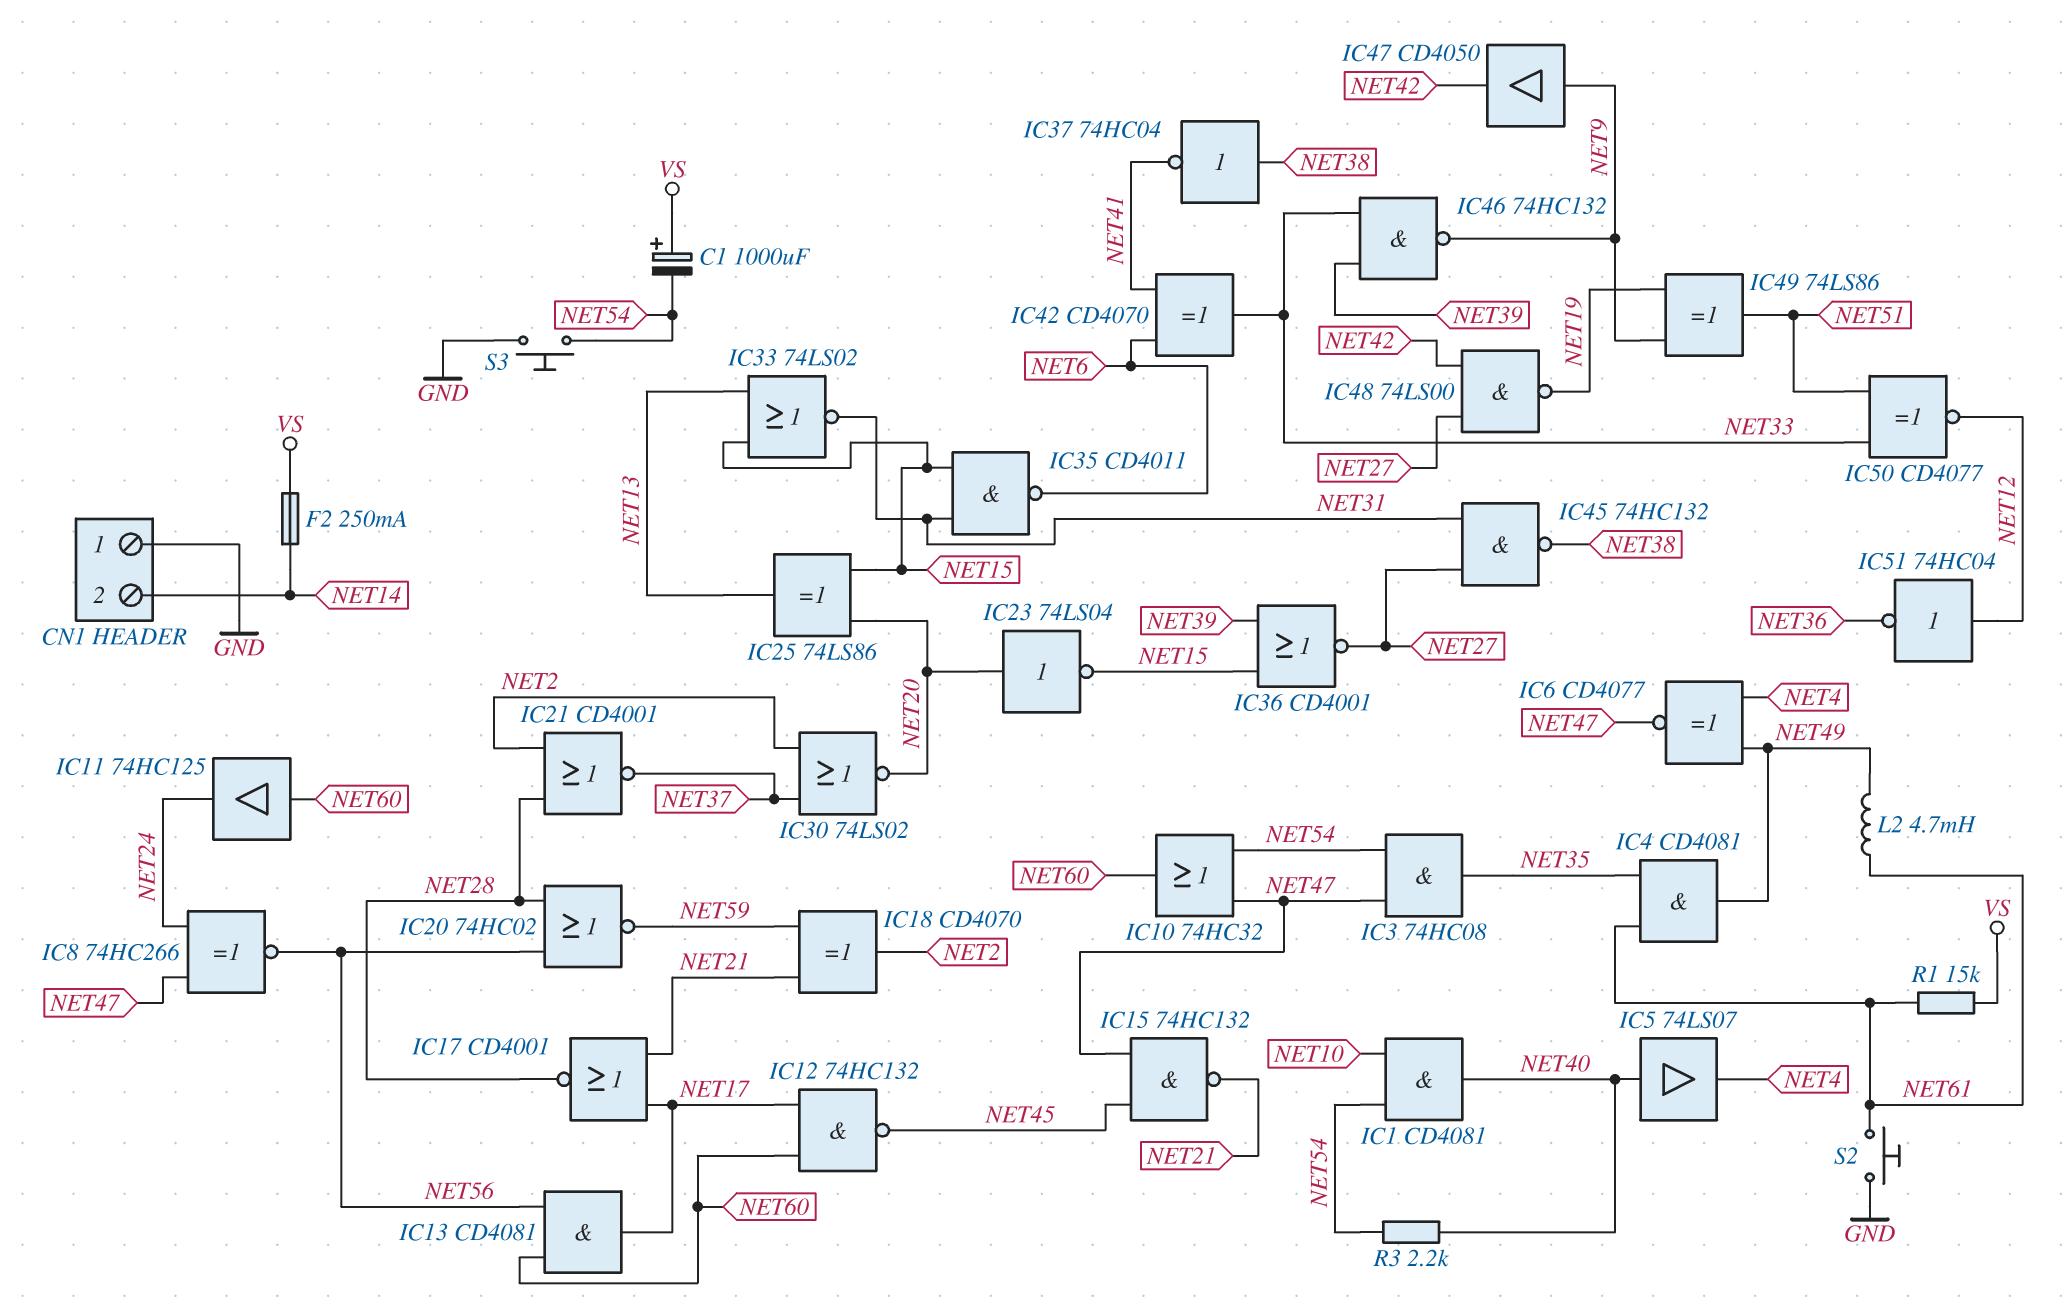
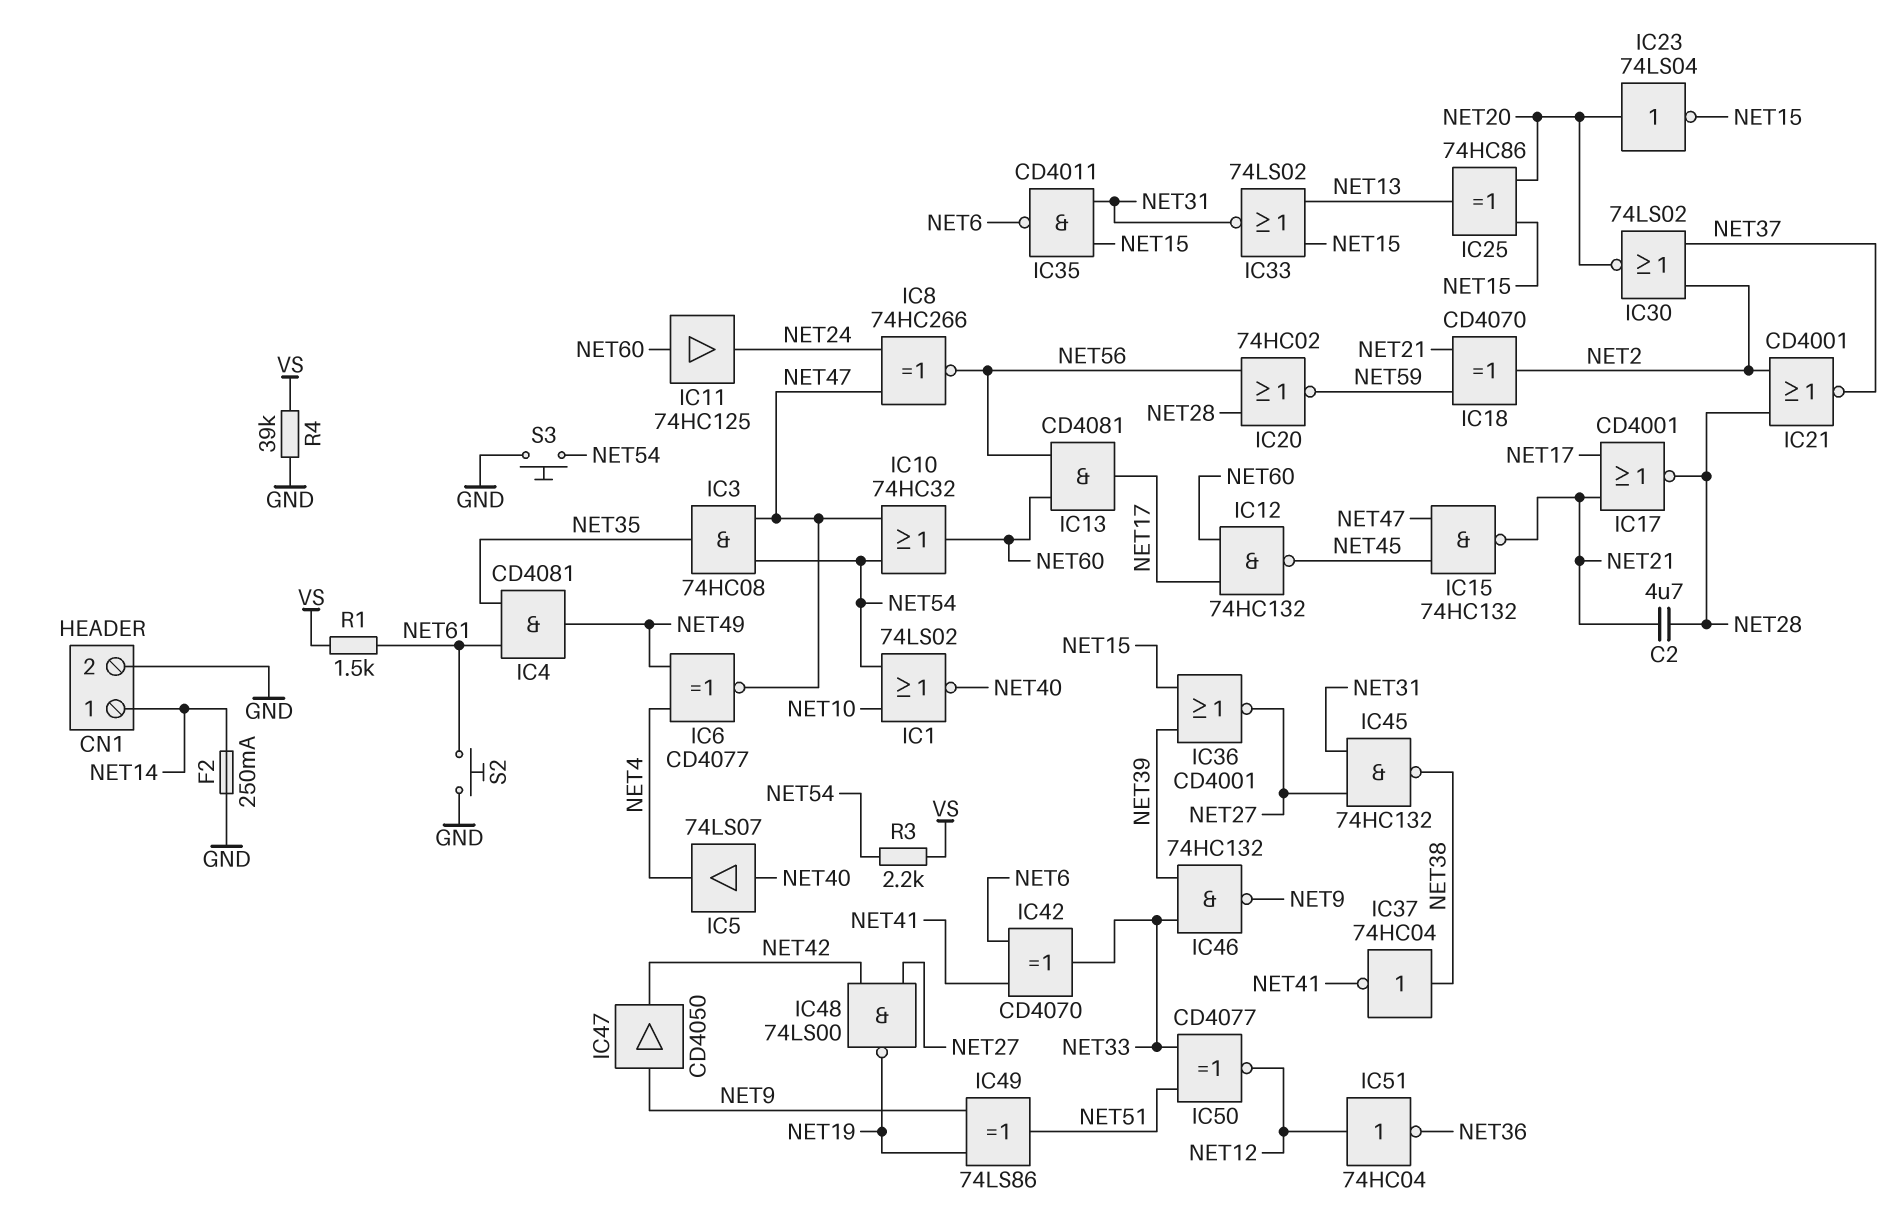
C1: 1000uF (plus VS, minus NET54) -> none
C2: none -> 4.7uF (NET21, NET28)
CN1 pin 1: GND -> NET14
CN1 pin 2: NET14 -> GND
F2: 250mA (NET14, VS) -> 250mA (GND, NET14)
IC1: AND CD4081 (in NET10, in NET54, out NET40) -> NOR 74LS02 (in NET10, in NET54, out NET40)
IC25: XOR 74LS86 (in NET15, in NET20, out NET13) -> XOR 74HC86 (in NET15, in NET20, out NET13)
L2: 4.7mH (NET49, NET61) -> none
R1: 15k (NET61, VS) -> 1.5k (NET61, VS)
R3: 2.2k (NET40, NET54) -> 2.2k (NET54, VS)
R4: none -> 39k (GND, VS)

